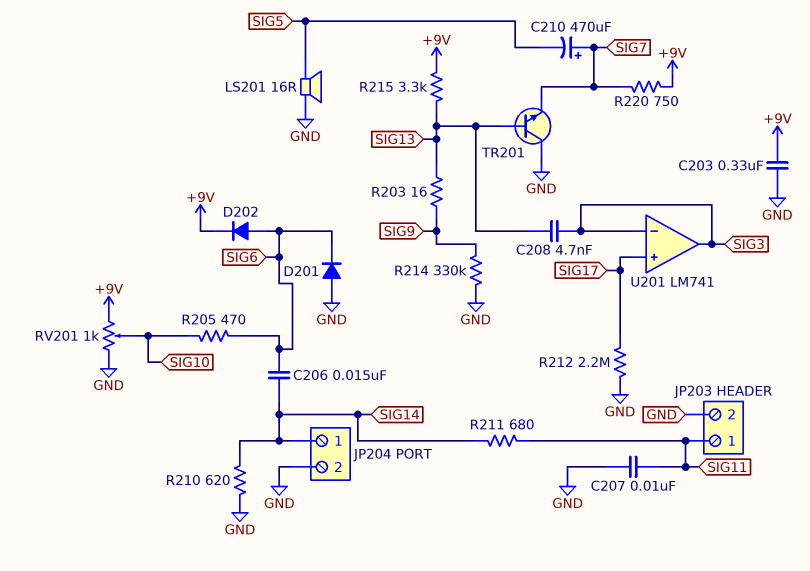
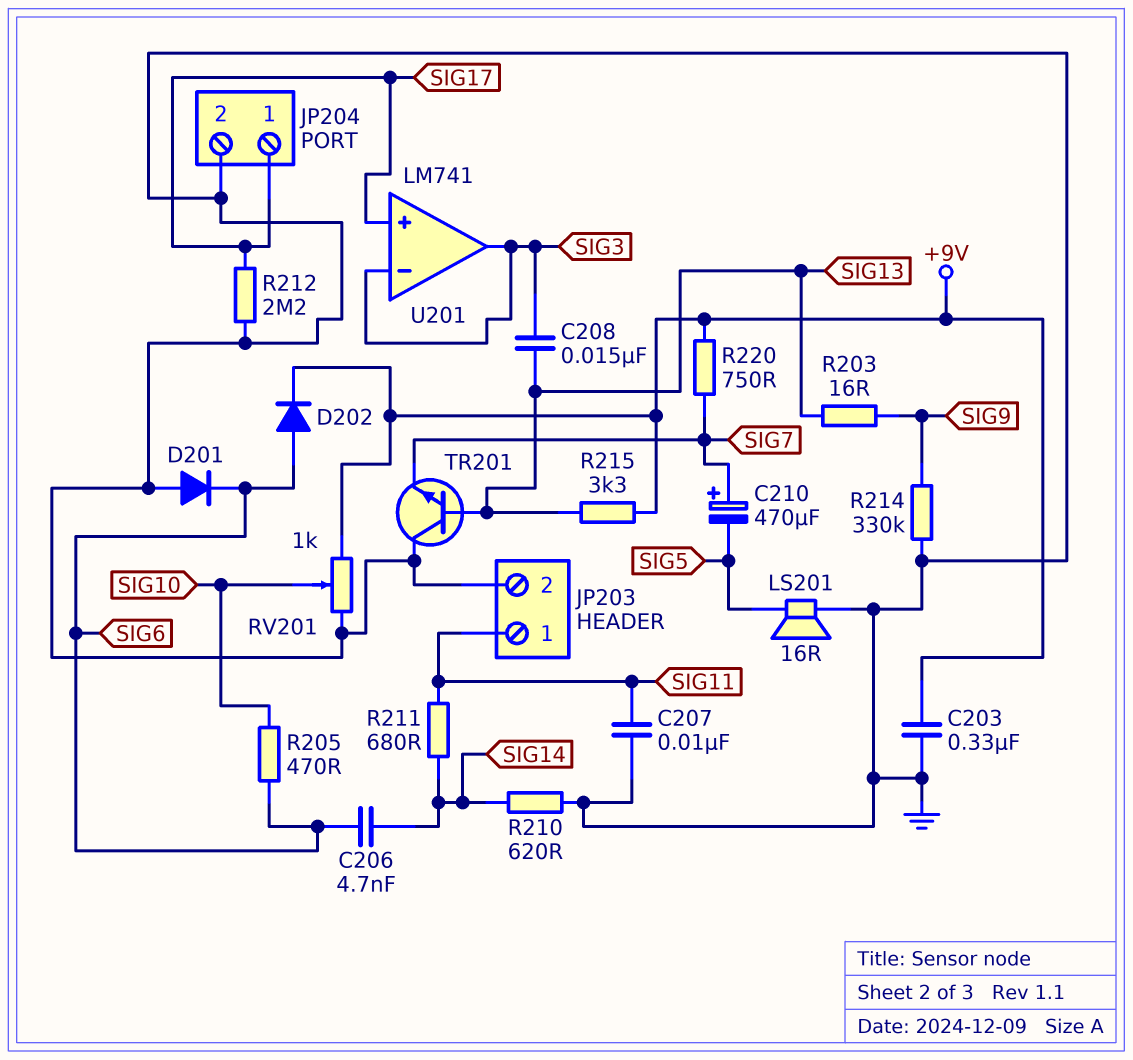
C206: 15nF (SIG6, SIG14) -> 4.7nF (SIG6, SIG14)
C208: 4.7nF (SIG3, SIG13) -> 15nF (SIG3, SIG13)
JP204 pin 1: SIG14 -> SIG17

